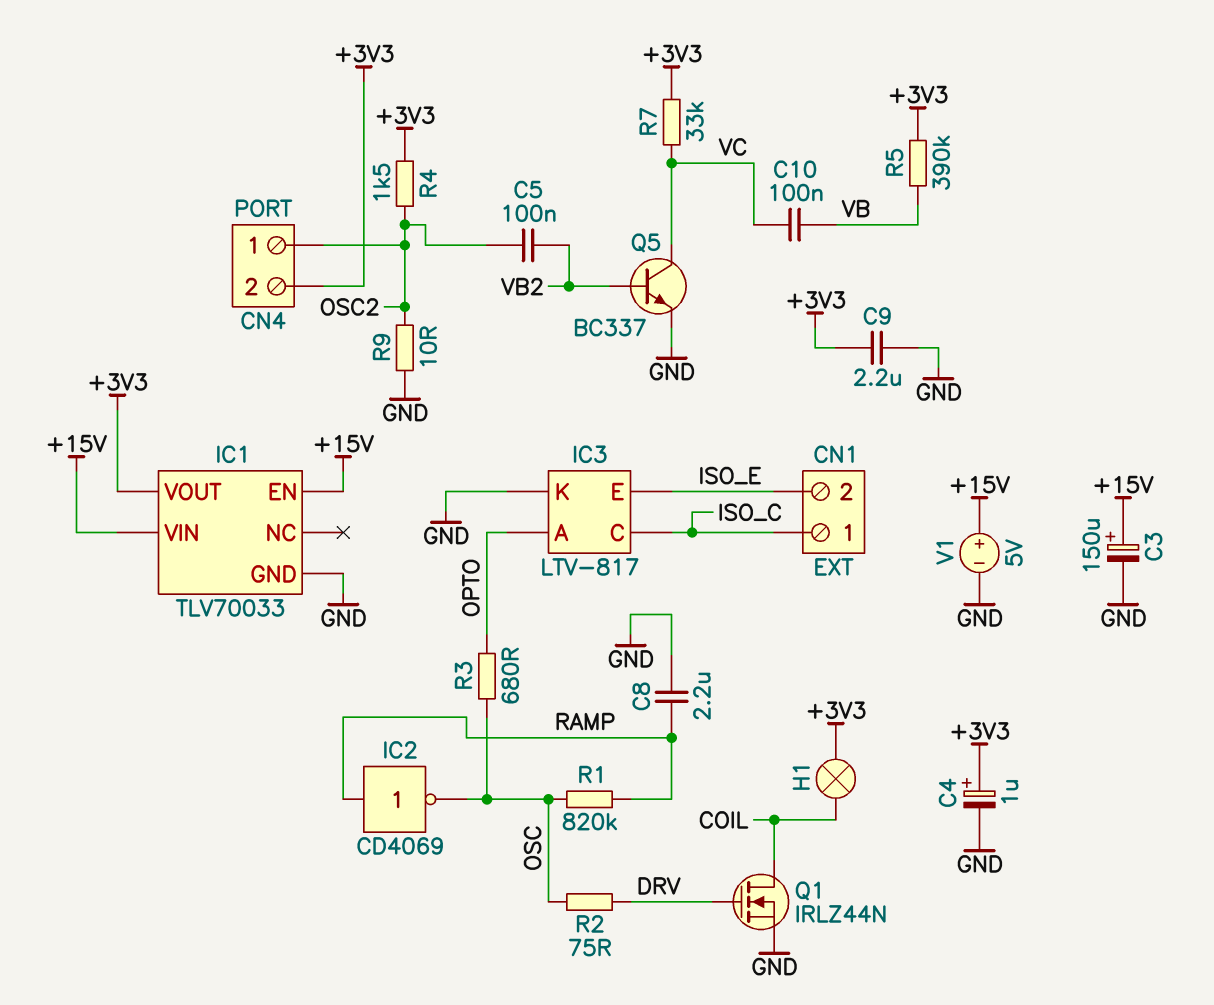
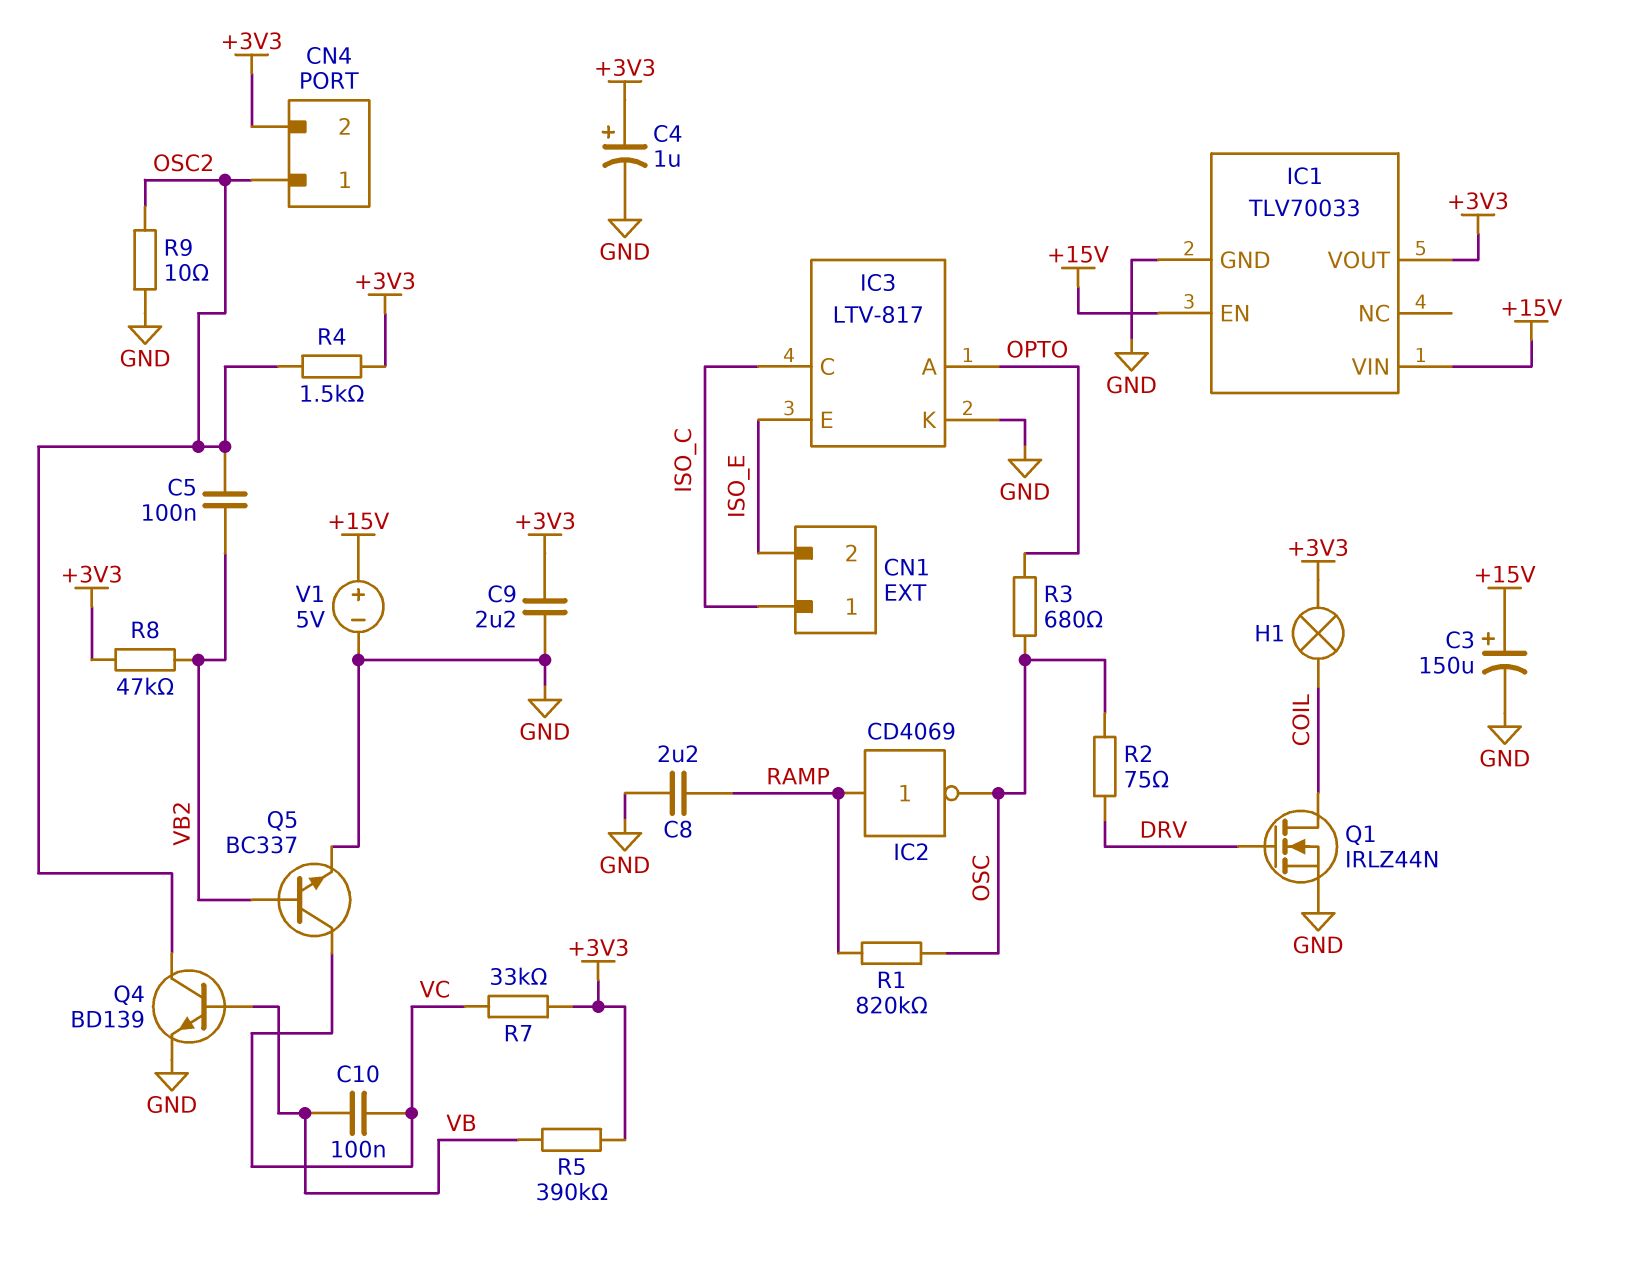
Q4: none -> NPN BD139 (B VB, C OSC2, E GND)
R8: none -> 47k (+3V3, VB2)

